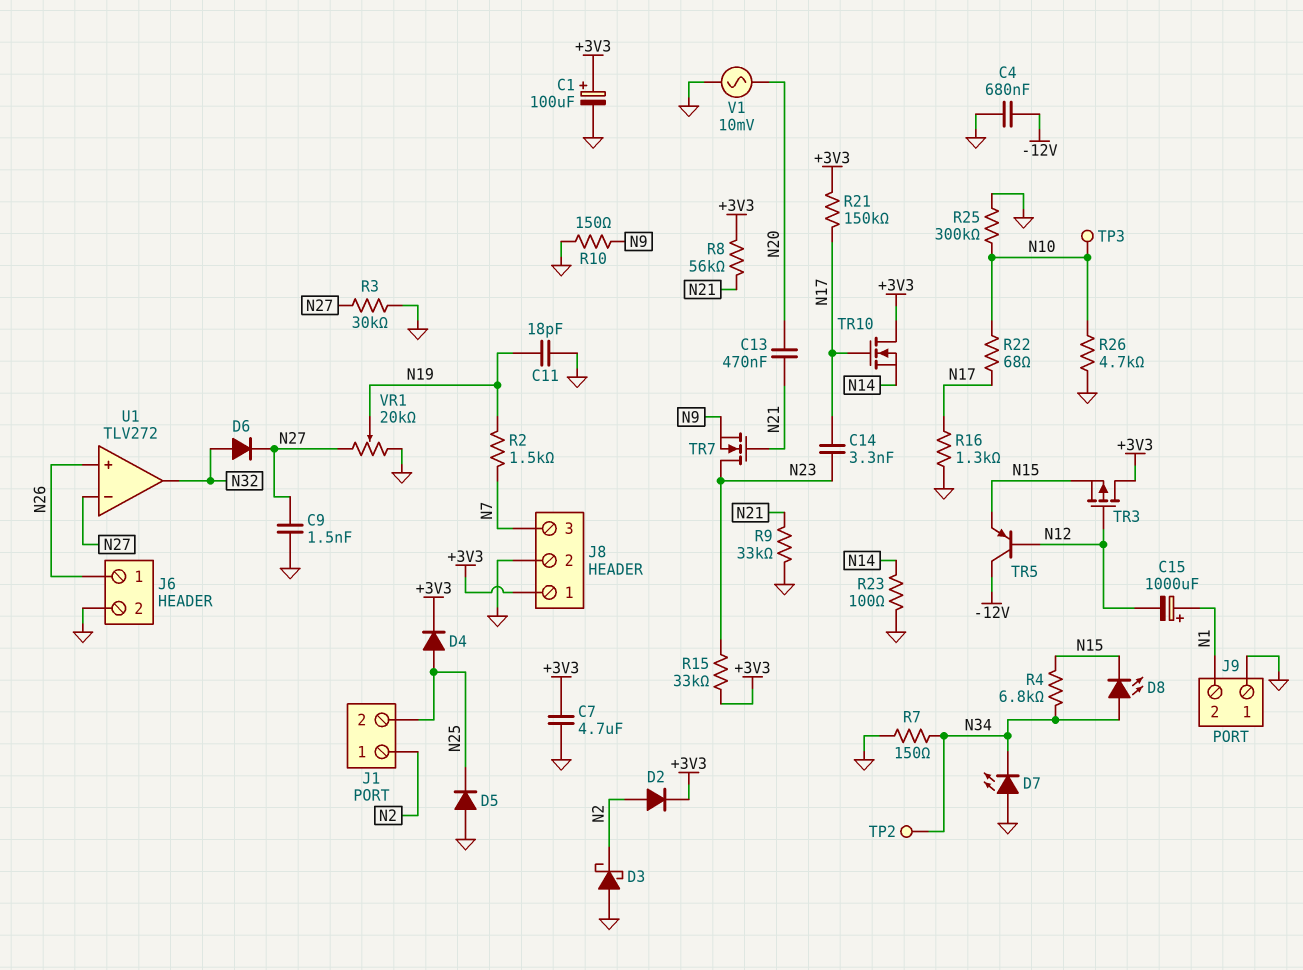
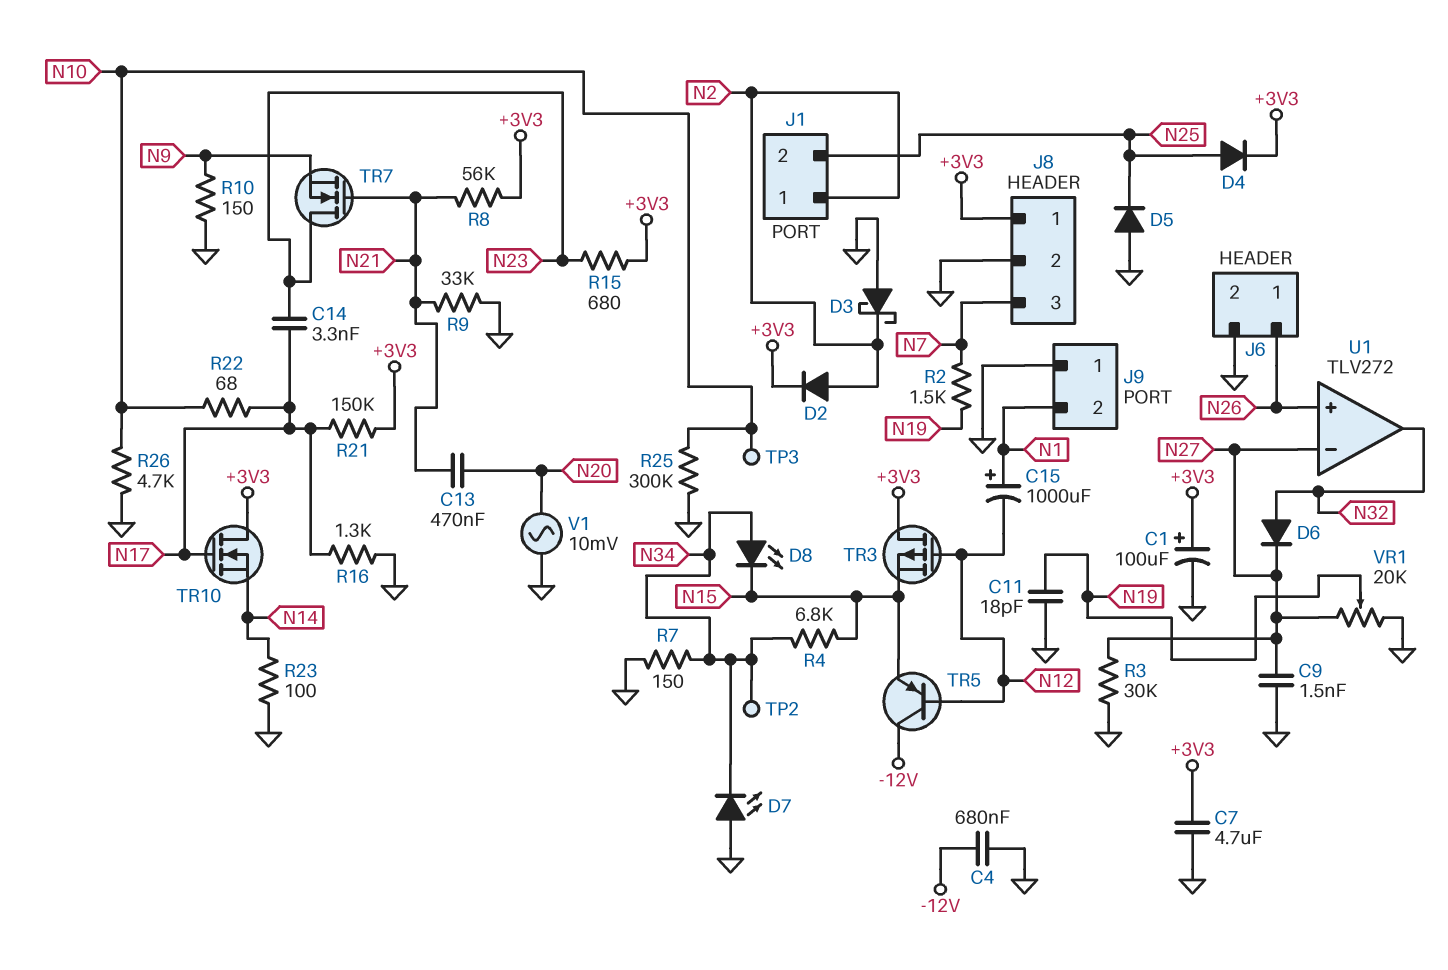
R15: 33k (+3V3, N23) -> 680 (+3V3, N23)

